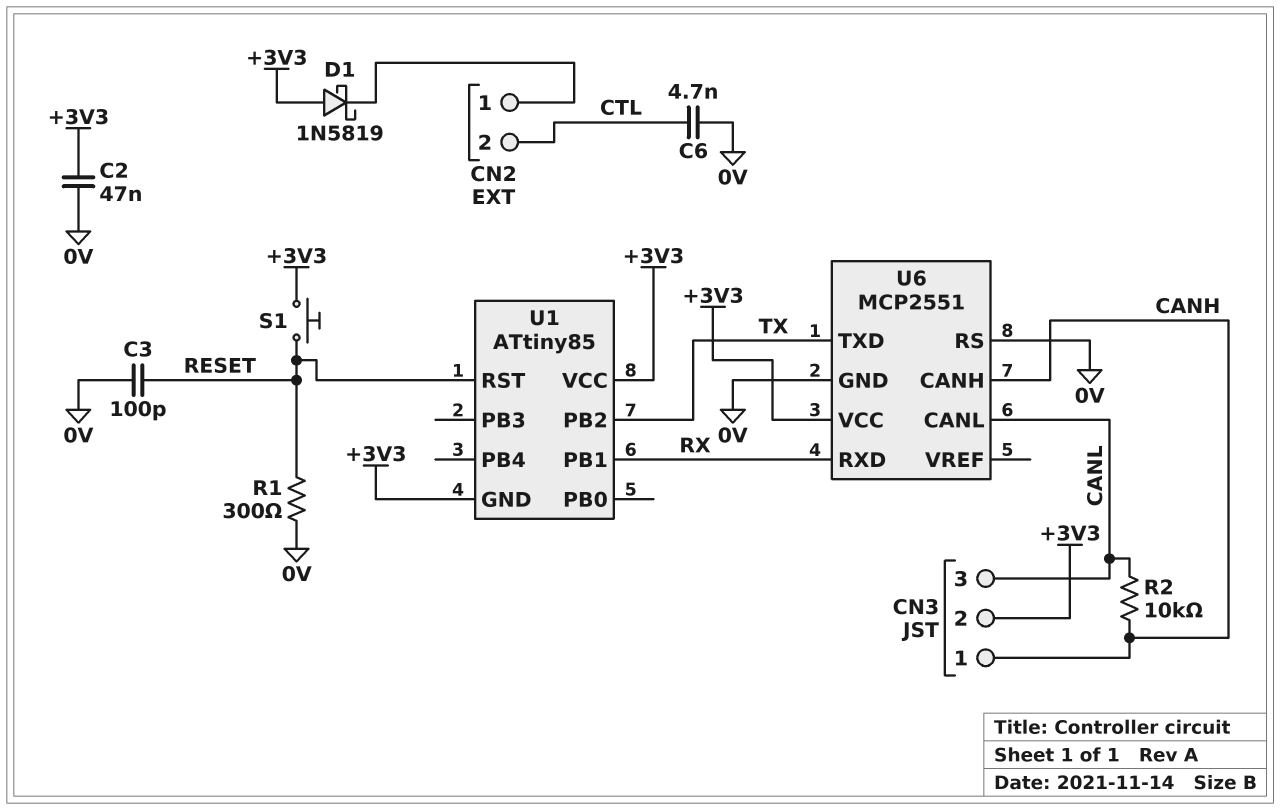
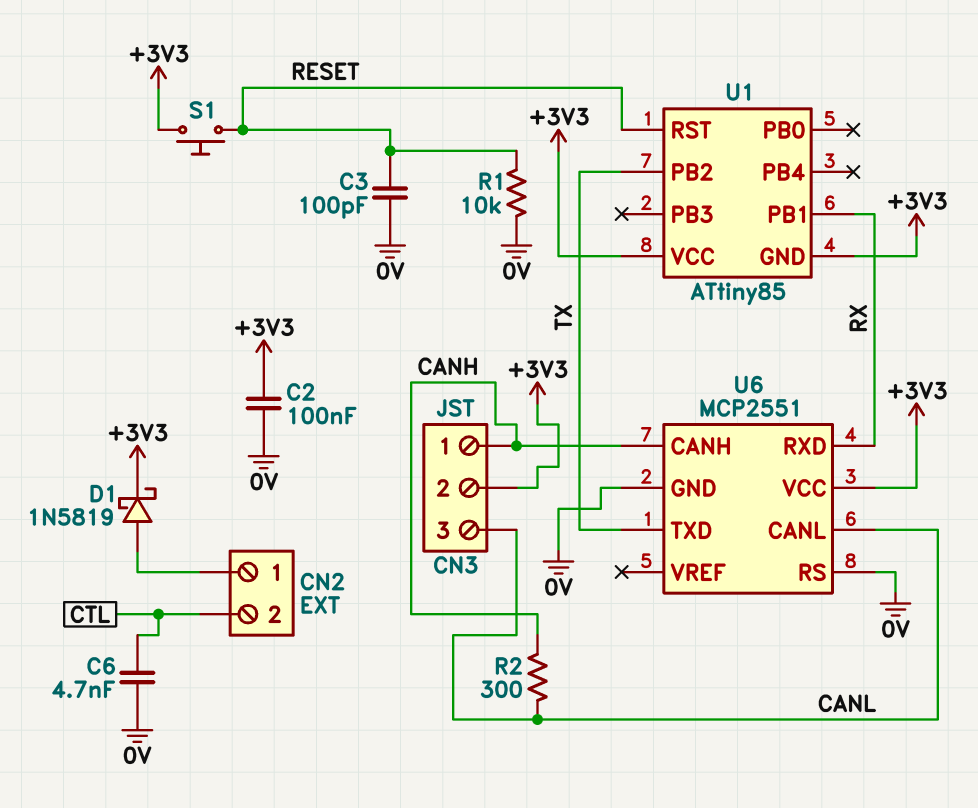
C2: 47nF (+3V3, 0V) -> 100nF (+3V3, 0V)
D1: schottky 1N5819 (A +3V3, K CN2/1) -> schottky 1N5819 (A CN2/1, K +3V3)
R1: 300 (0V, RESET) -> 10k (0V, RESET)
R2: 10k (CANH, CANL) -> 300 (CANH, CANL)

